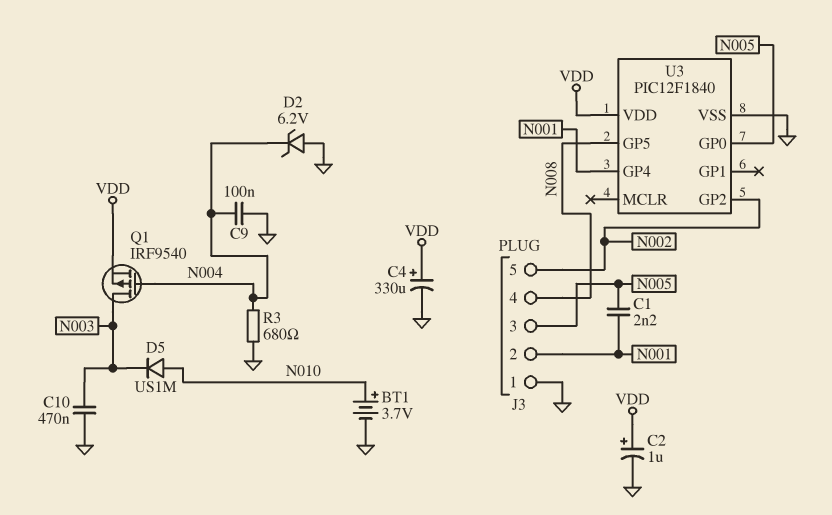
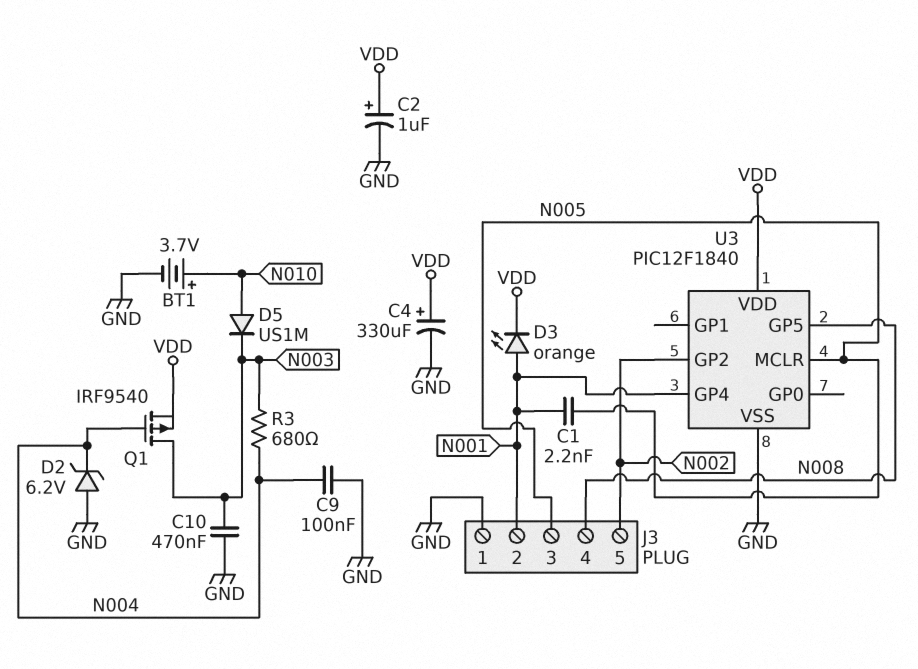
D3: none -> LED orange (A N001, K VDD)
R3: 680 (GND, N004) -> 680 (N003, N004)
U3 pin GP0: N005 -> none
U3 pin MCLR: none -> N005

